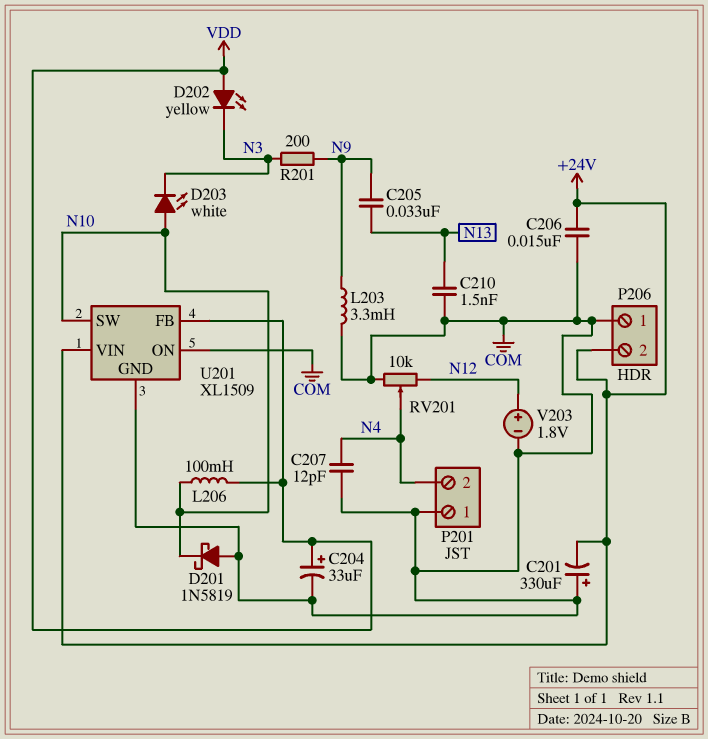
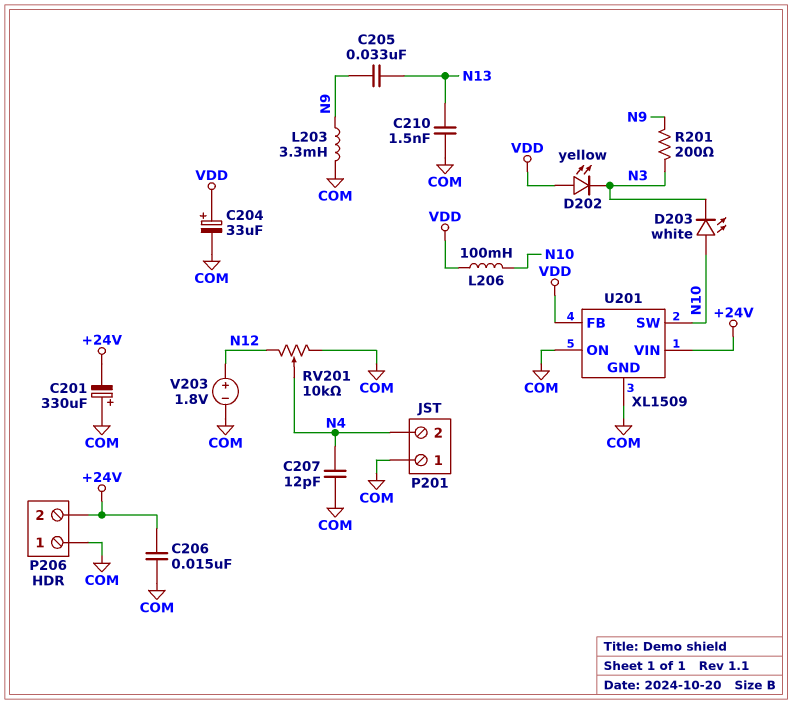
D201: schottky 1N5819 (A COM, K N10) -> none

